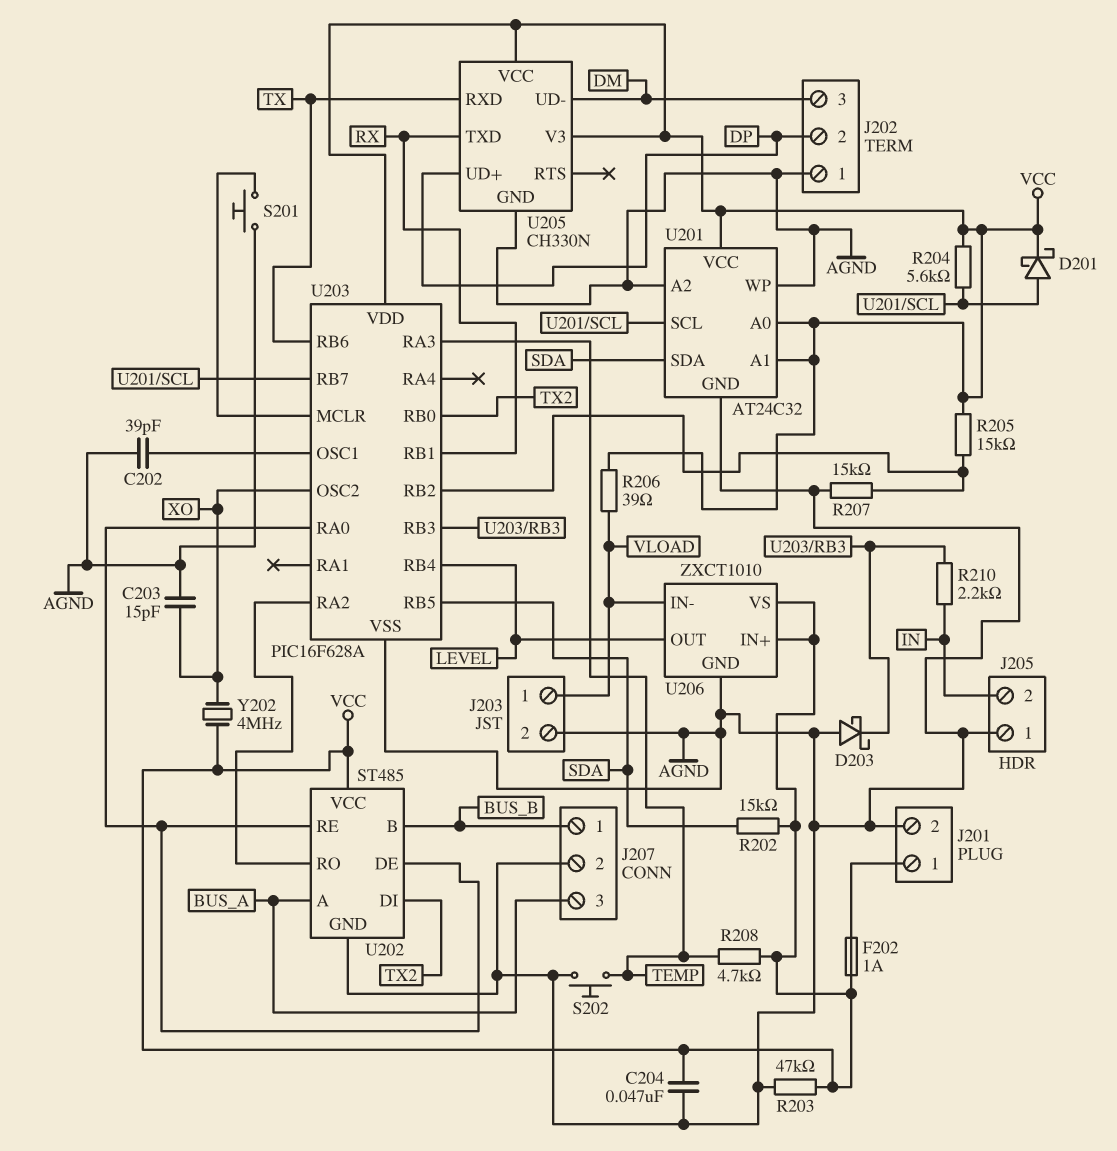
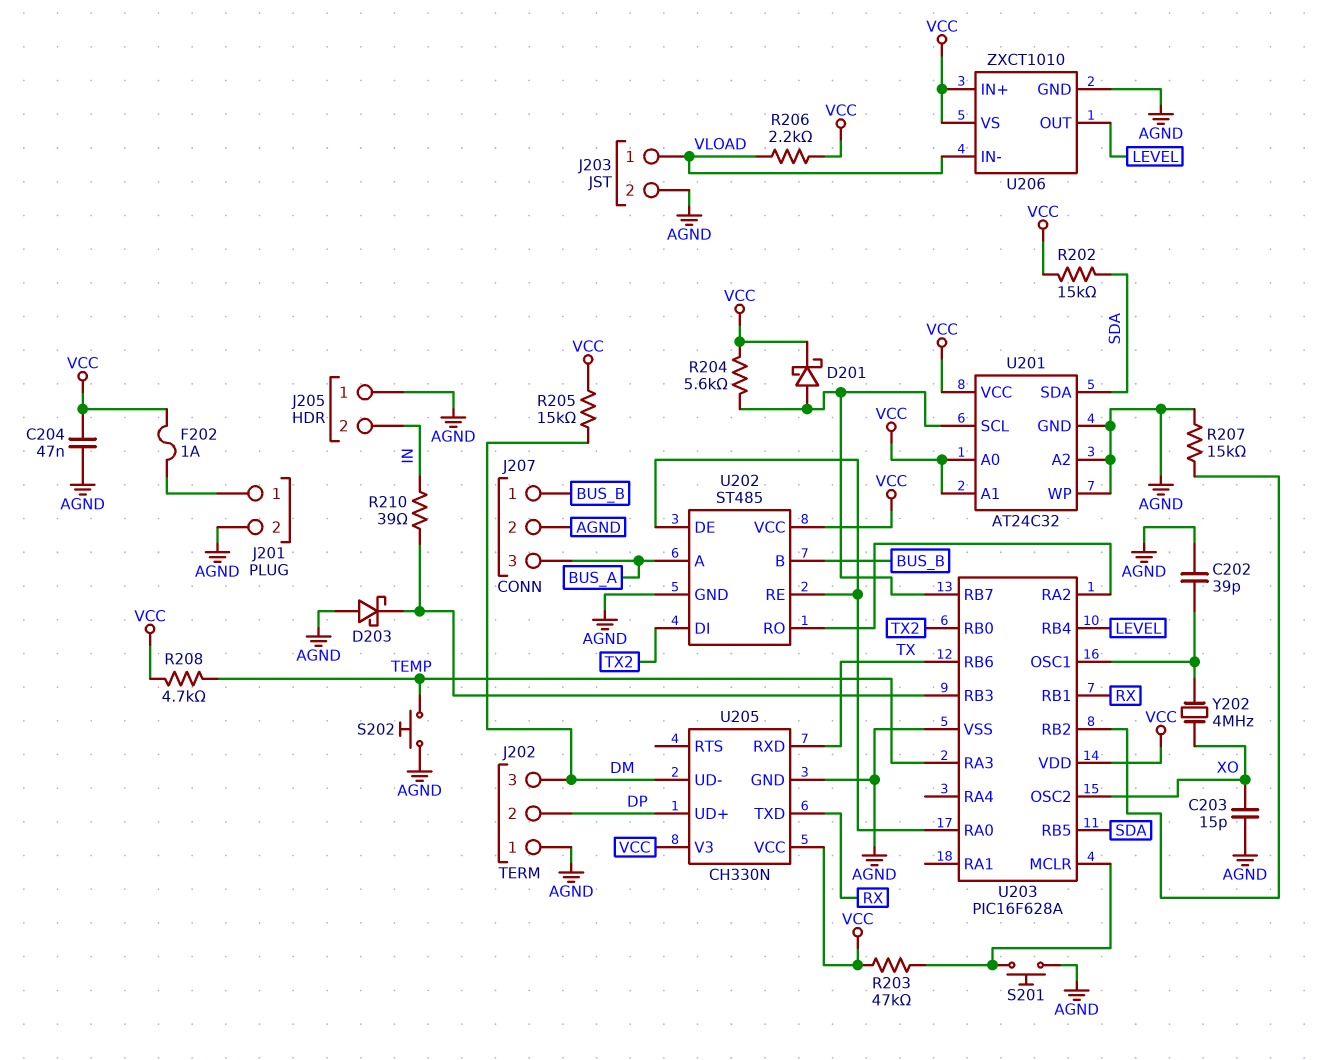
R203: 47k (AGND, VCC) -> 47k (U203/MCLR, VCC)
R205: 15k (U203/RB2, VCC) -> 15k (DM, VCC)
R206: 39 (VCC, VLOAD) -> 2.2k (VCC, VLOAD)
R210: 2.2k (IN, U203/RB3) -> 39 (IN, U203/RB3)
Y202: 4MHz (VCC, XO) -> 4MHz (U203/OSC1, XO)

